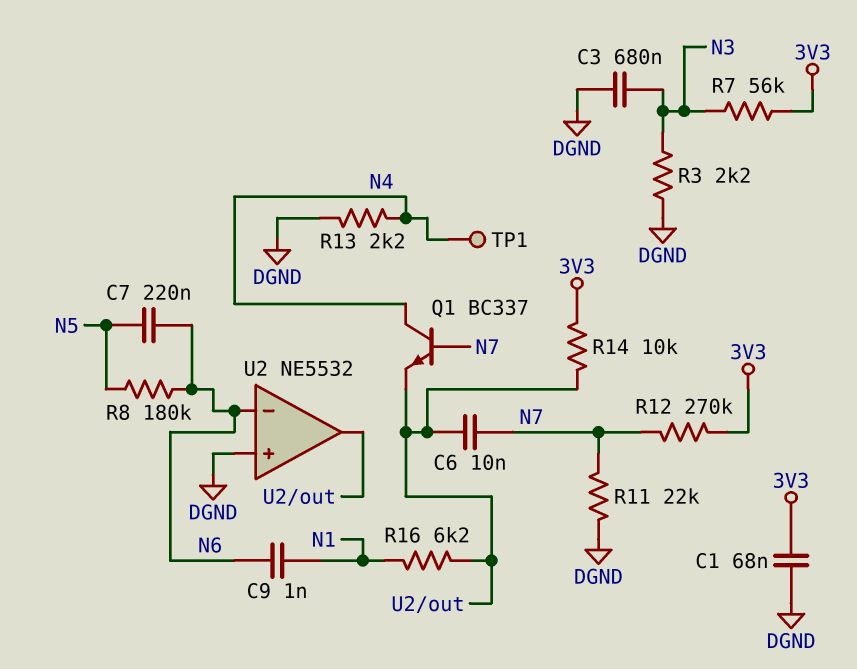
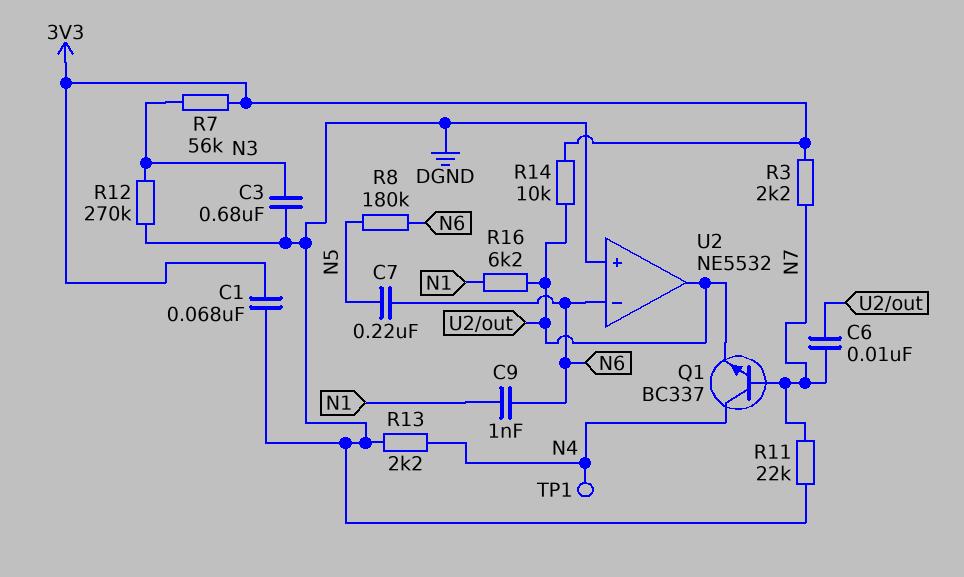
R3: 2.2k (DGND, N3) -> 2.2k (3V3, N7)
R12: 270k (3V3, N7) -> 270k (DGND, N3)

